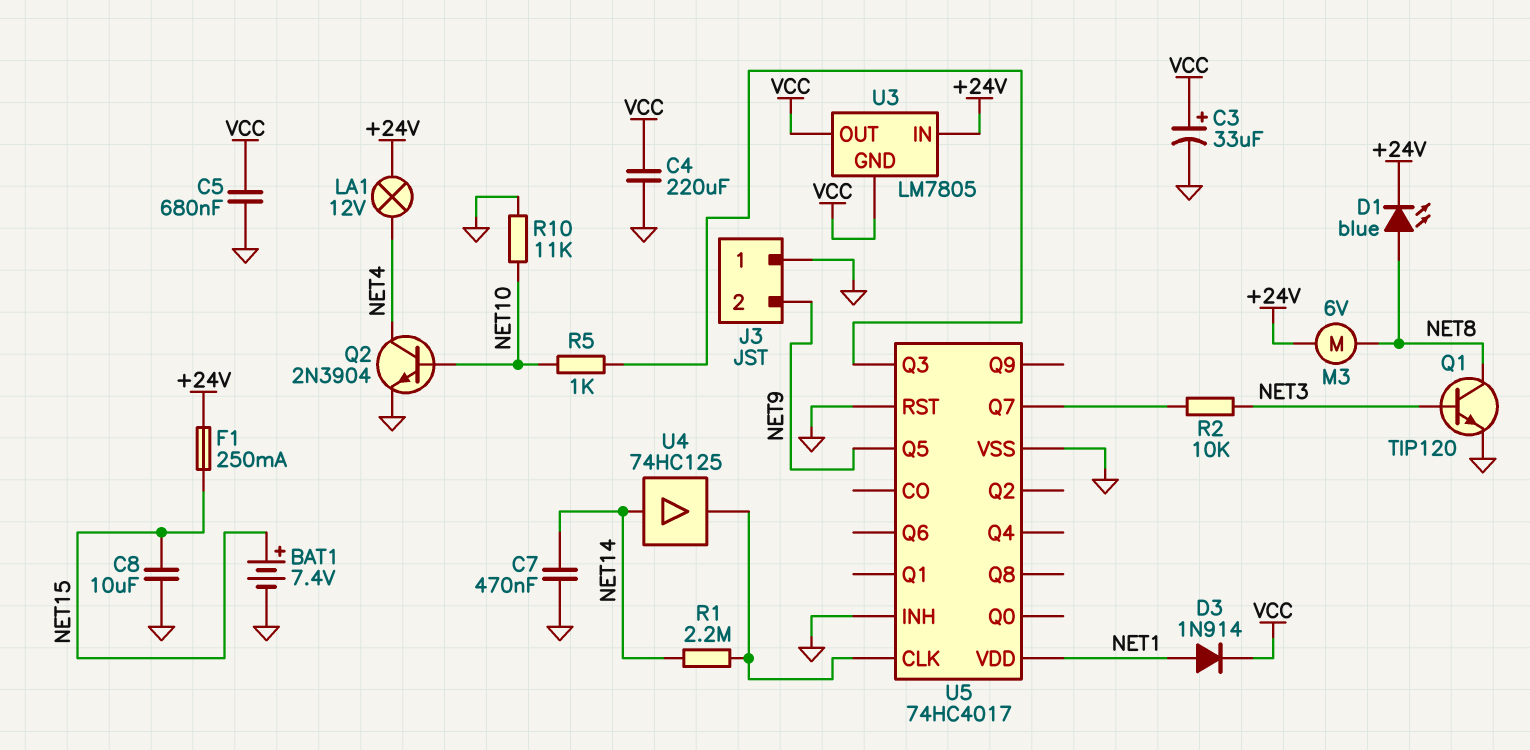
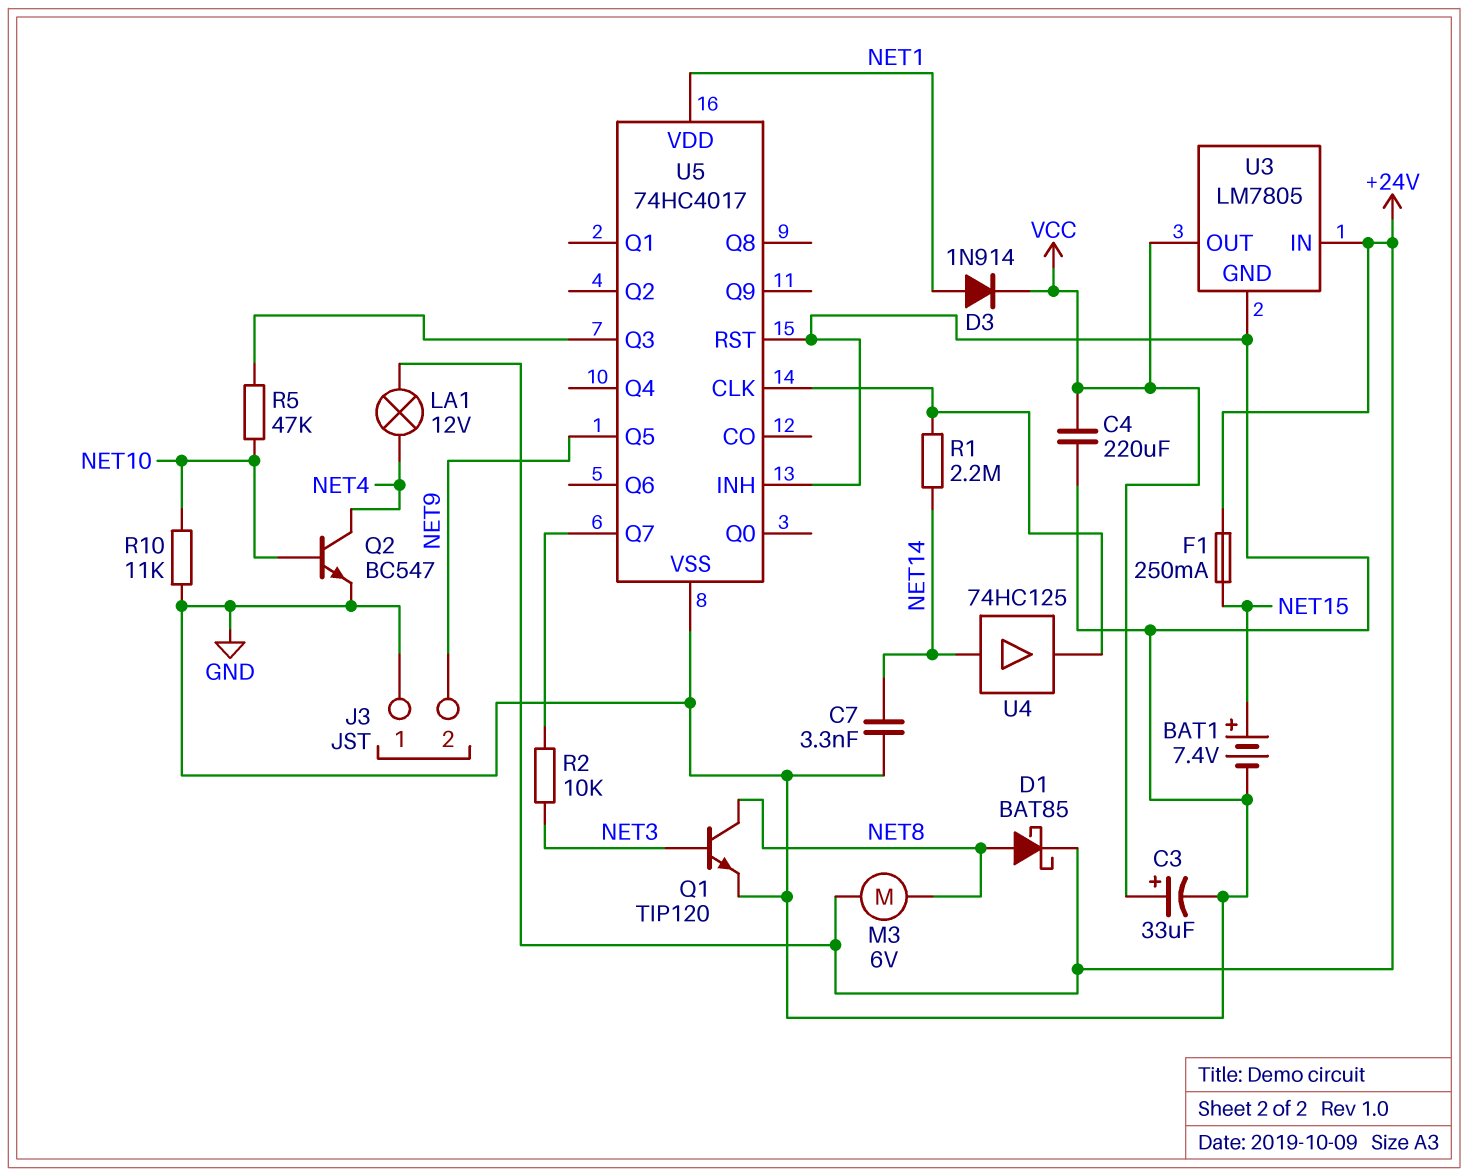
C5: 680nF (GND, VCC) -> none
C7: 470nF (GND, NET14) -> 3.3nF (GND, NET14)
C8: 10uF (GND, NET15) -> none
D1: LED blue (A NET8, K +24V) -> schottky BAT85 (A NET8, K +24V)
Q2: NPN 2N3904 (B NET10, C NET4, E GND) -> NPN BC547 (B NET10, C NET4, E GND)
R5: 1k (NET10, U5/Q3) -> 47k (NET10, U5/Q3)
U3 pin GND: VCC -> GND

